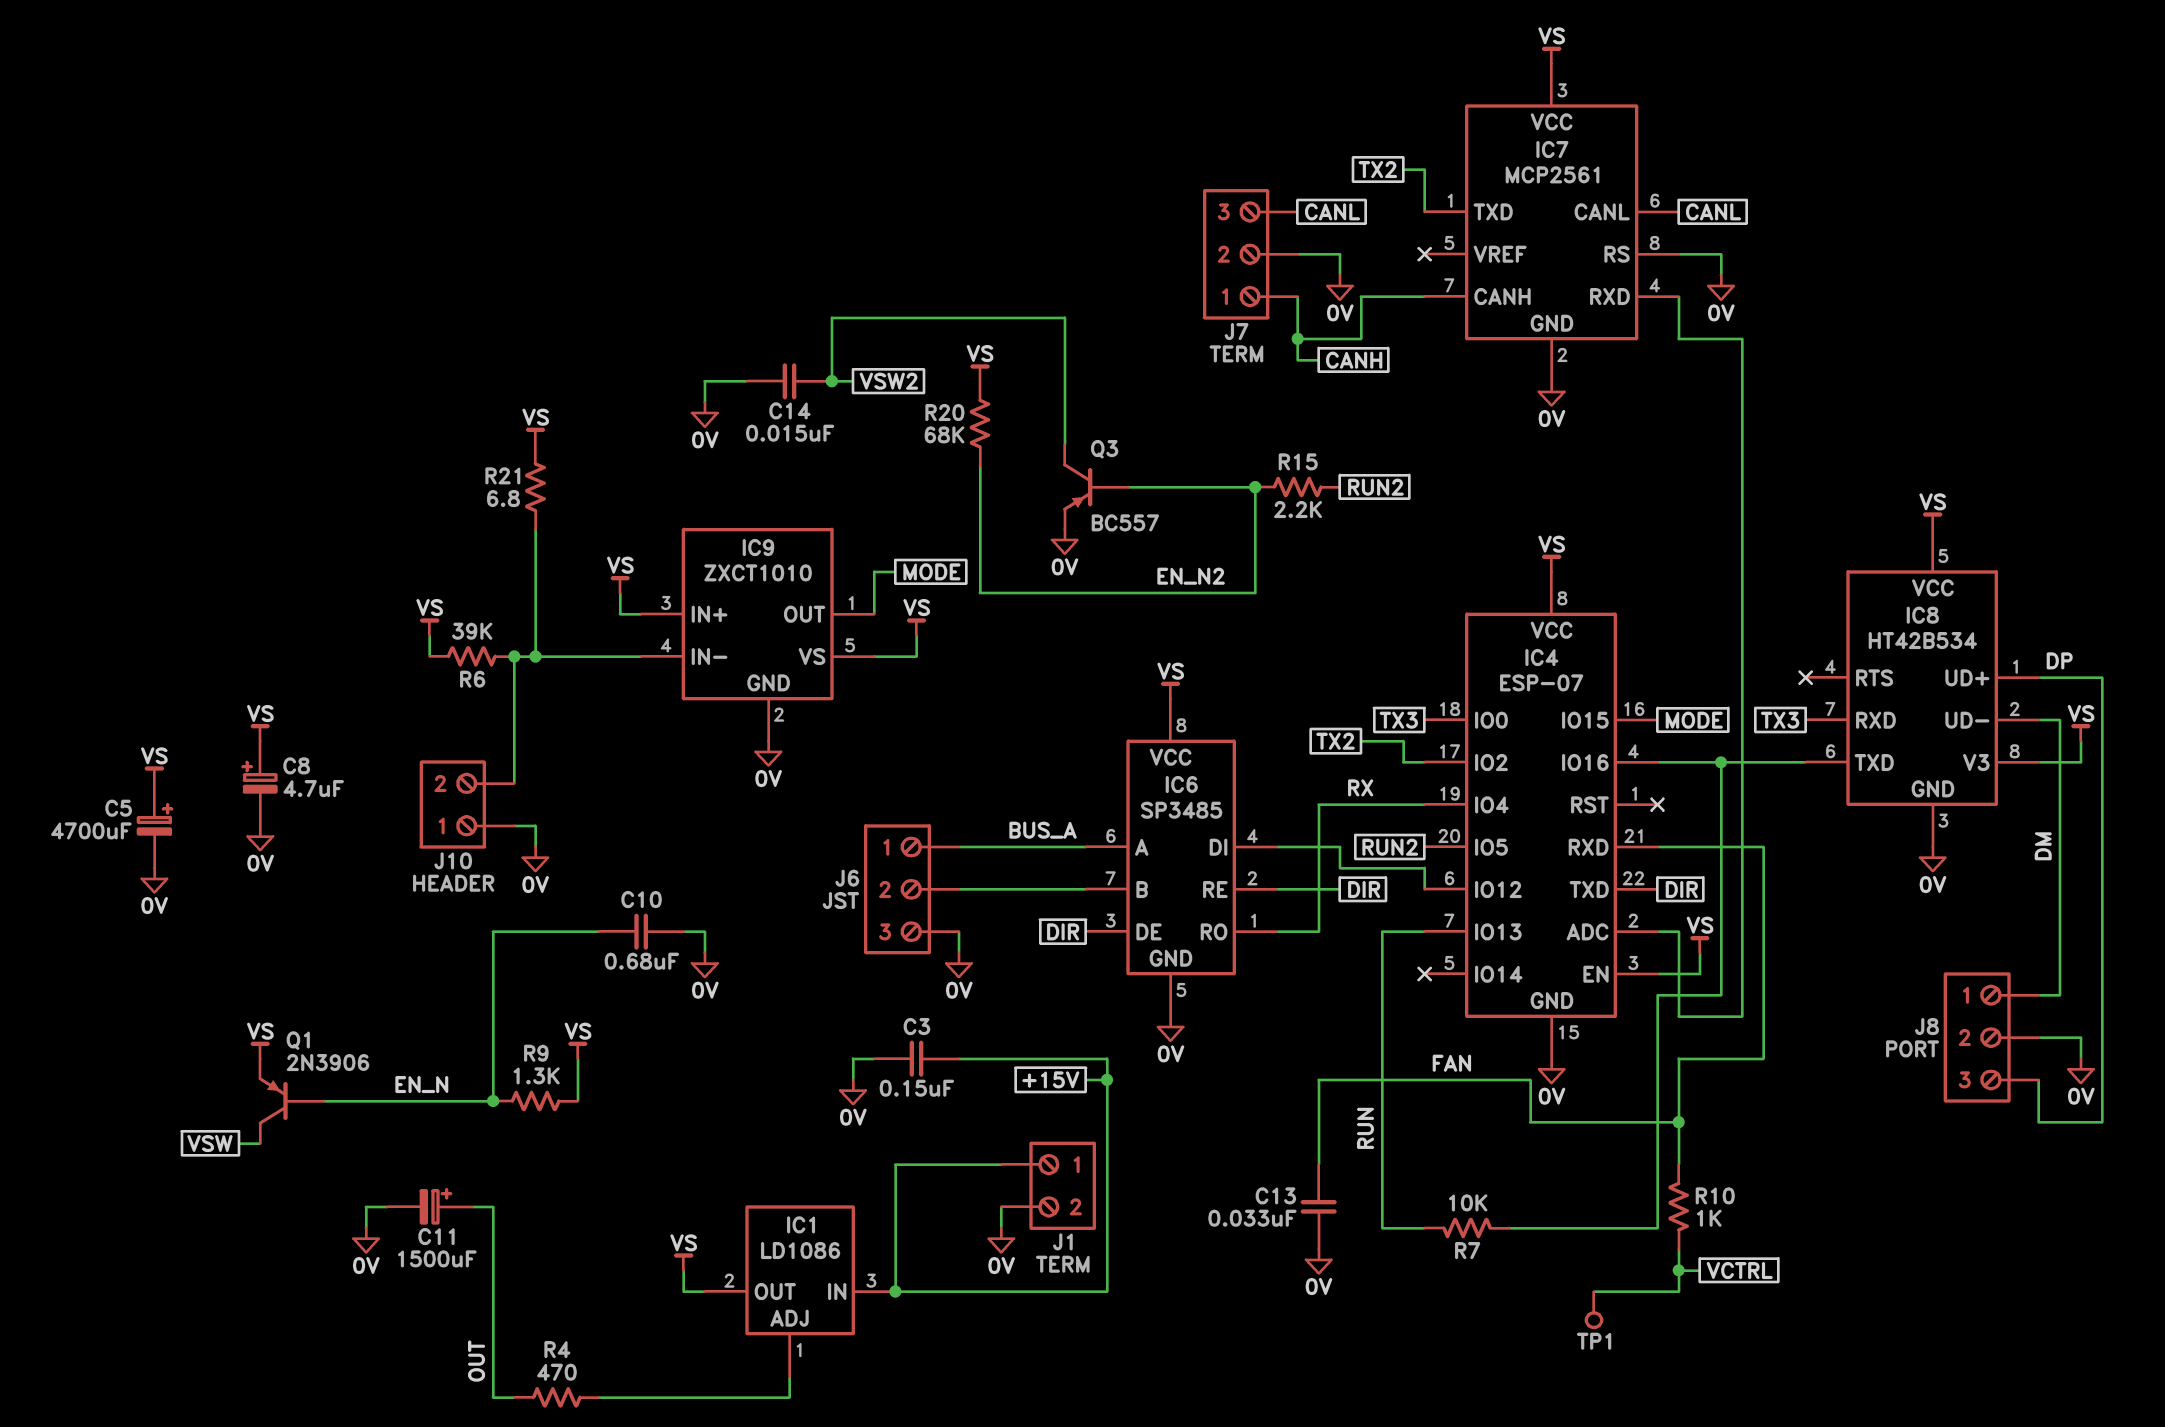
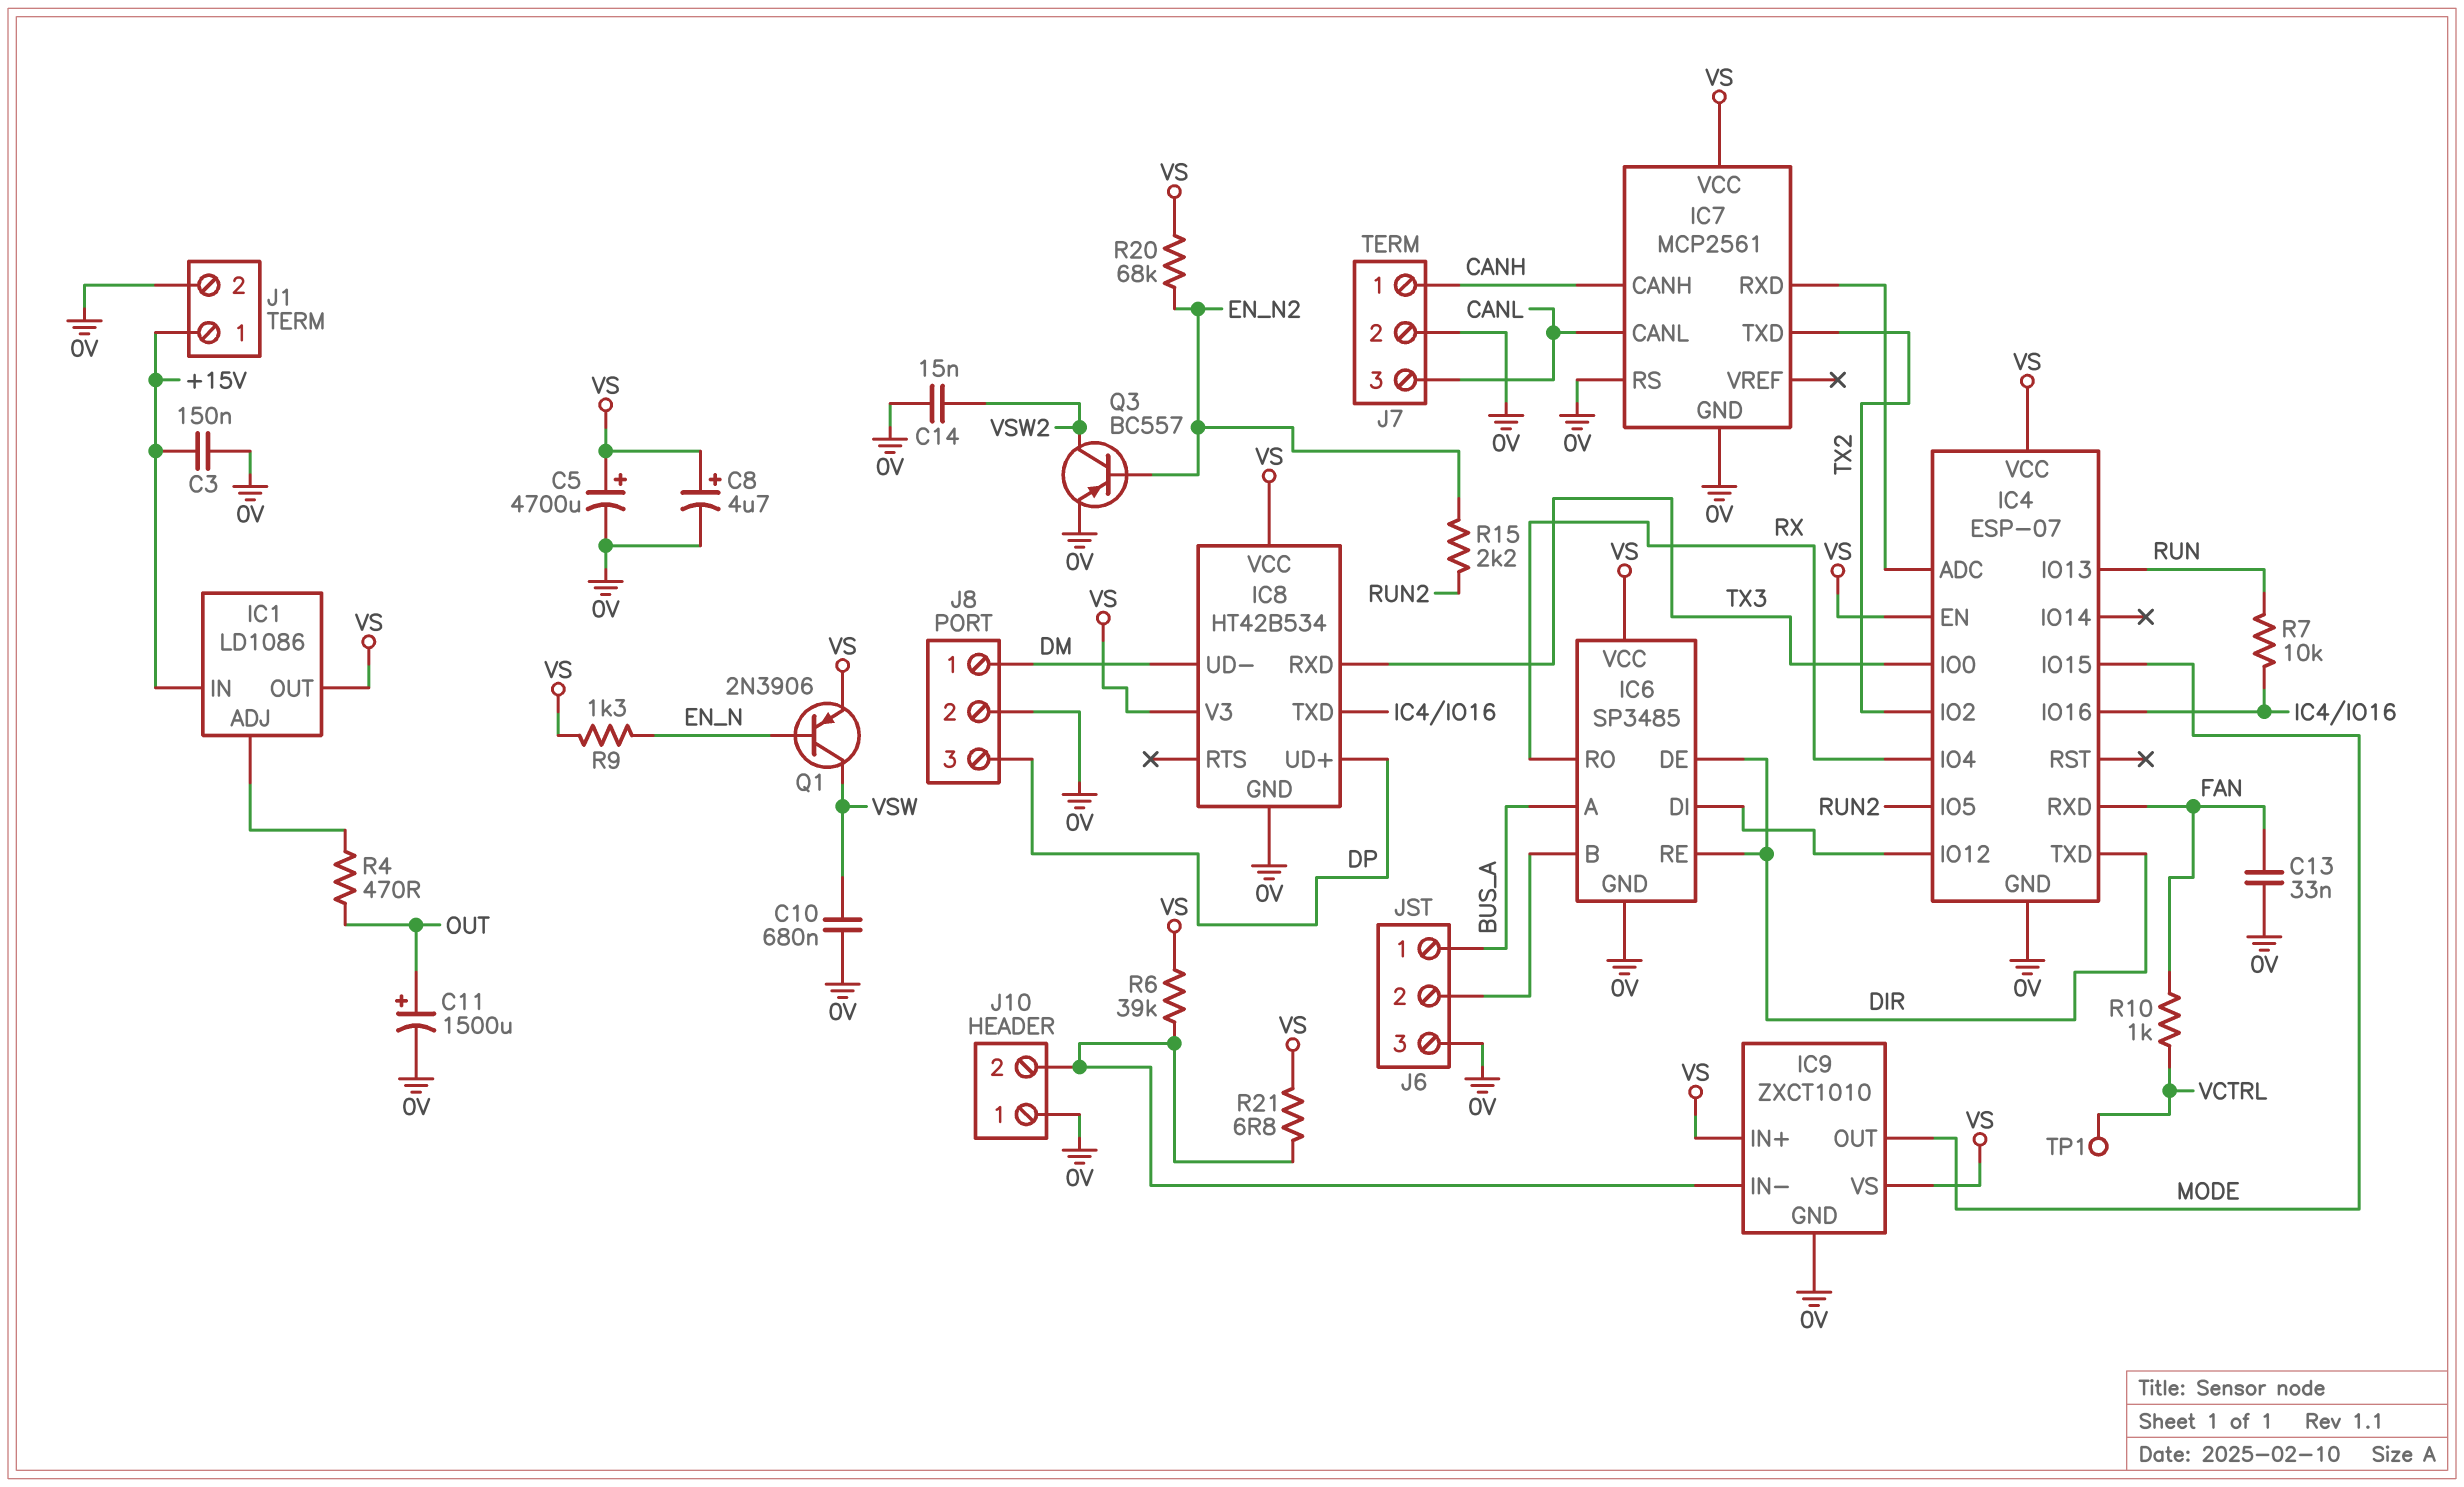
C10: 680nF (0V, EN_N) -> 680nF (0V, VSW)

